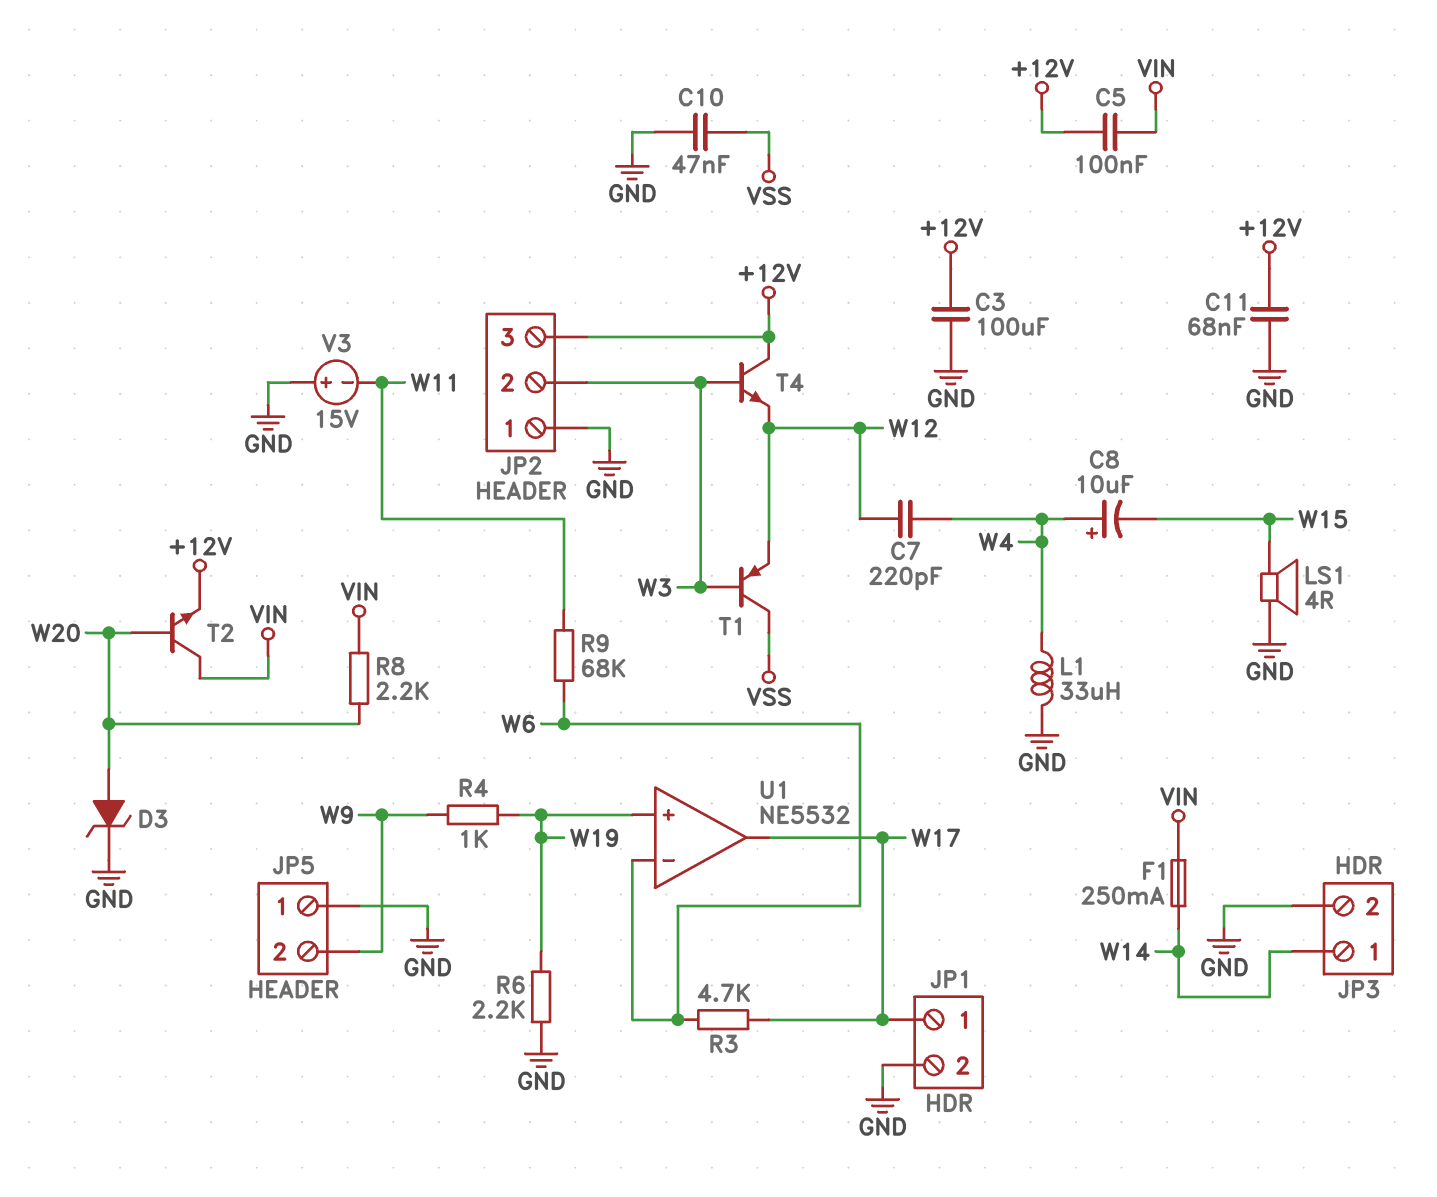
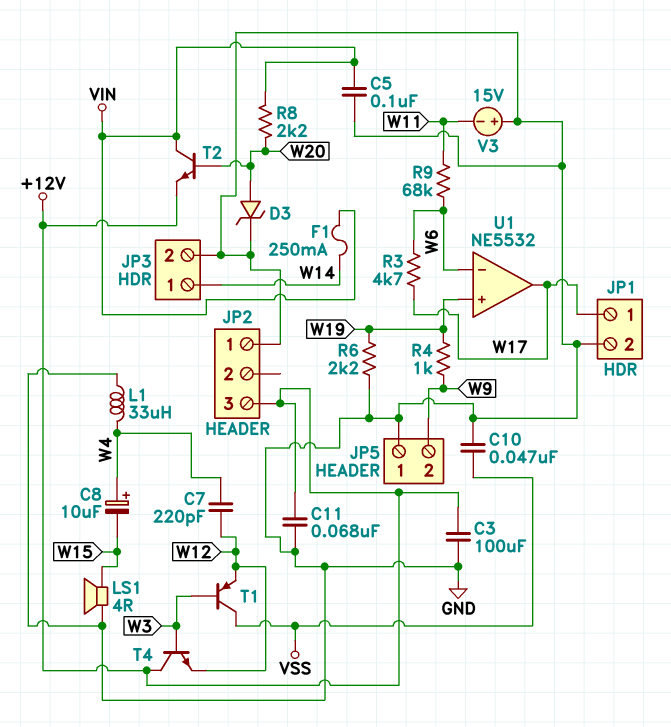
C5: 100nF (+12V, VIN) -> 100nF (GND, VIN)
JP2 pin 2: W3 -> none

